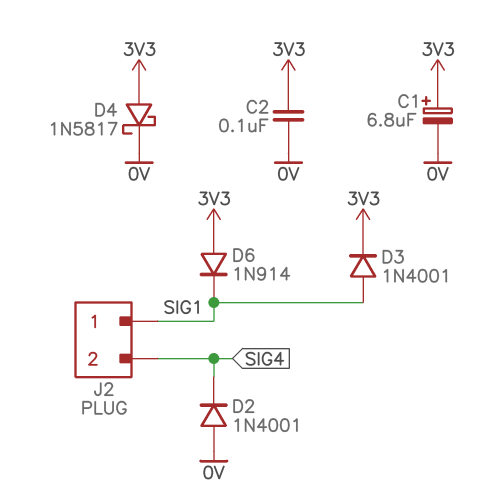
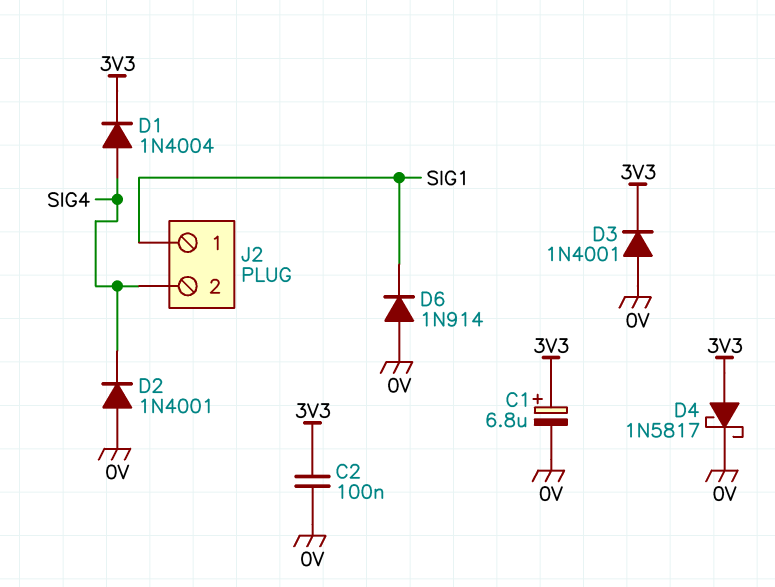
D1: none -> diode 1N4004 (A SIG4, K 3V3)
D3: diode 1N4001 (A SIG1, K 3V3) -> diode 1N4001 (A 0V, K 3V3)
D6: diode 1N914 (A 3V3, K SIG1) -> diode 1N914 (A 0V, K SIG1)

